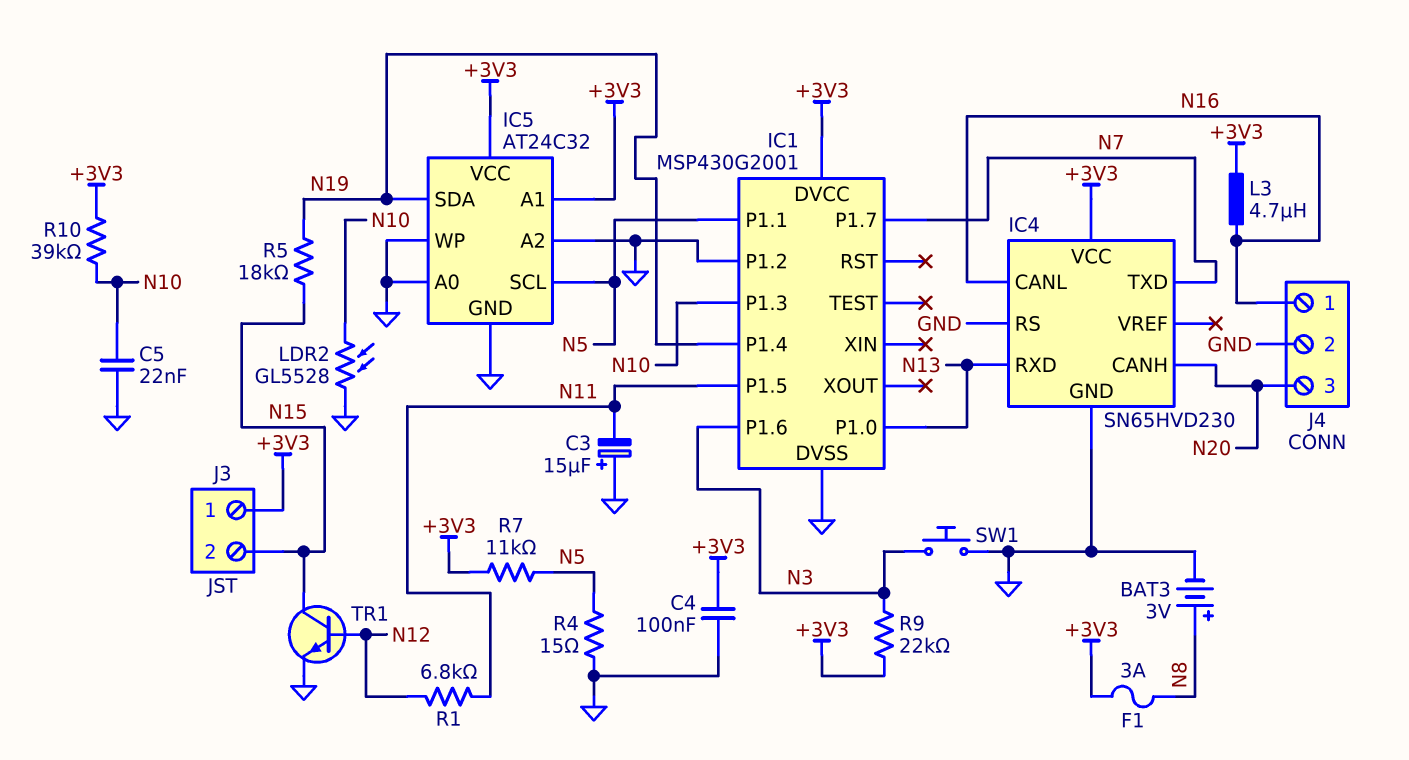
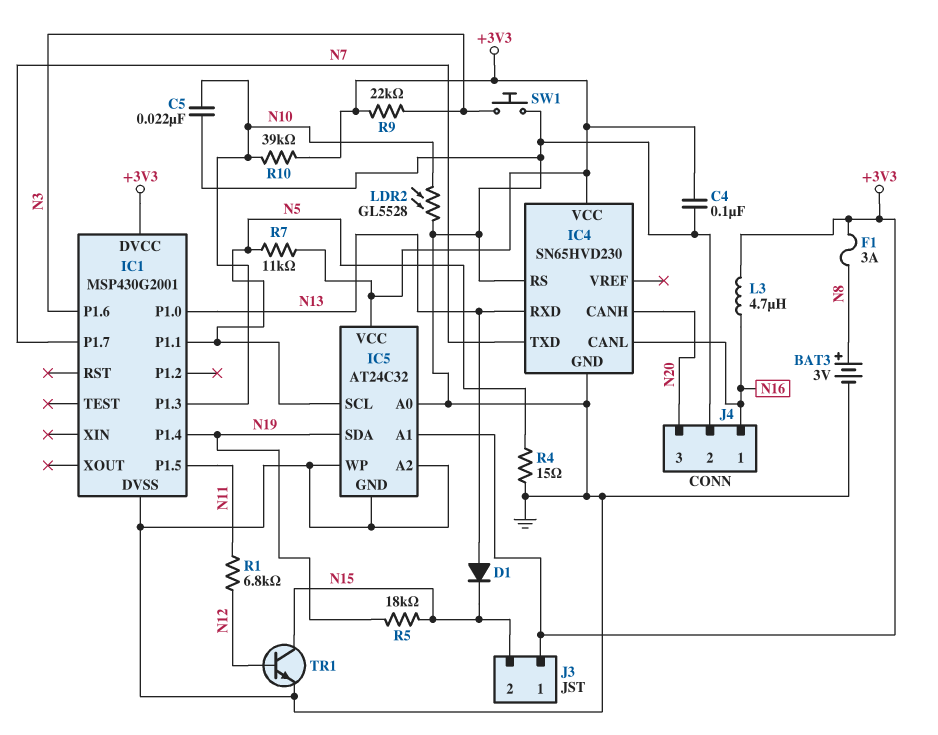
C3: 15uF (plus GND, minus N11) -> none
D1: none -> diode (A N13, K N15)
IC1 pin P1.2: GND -> none

